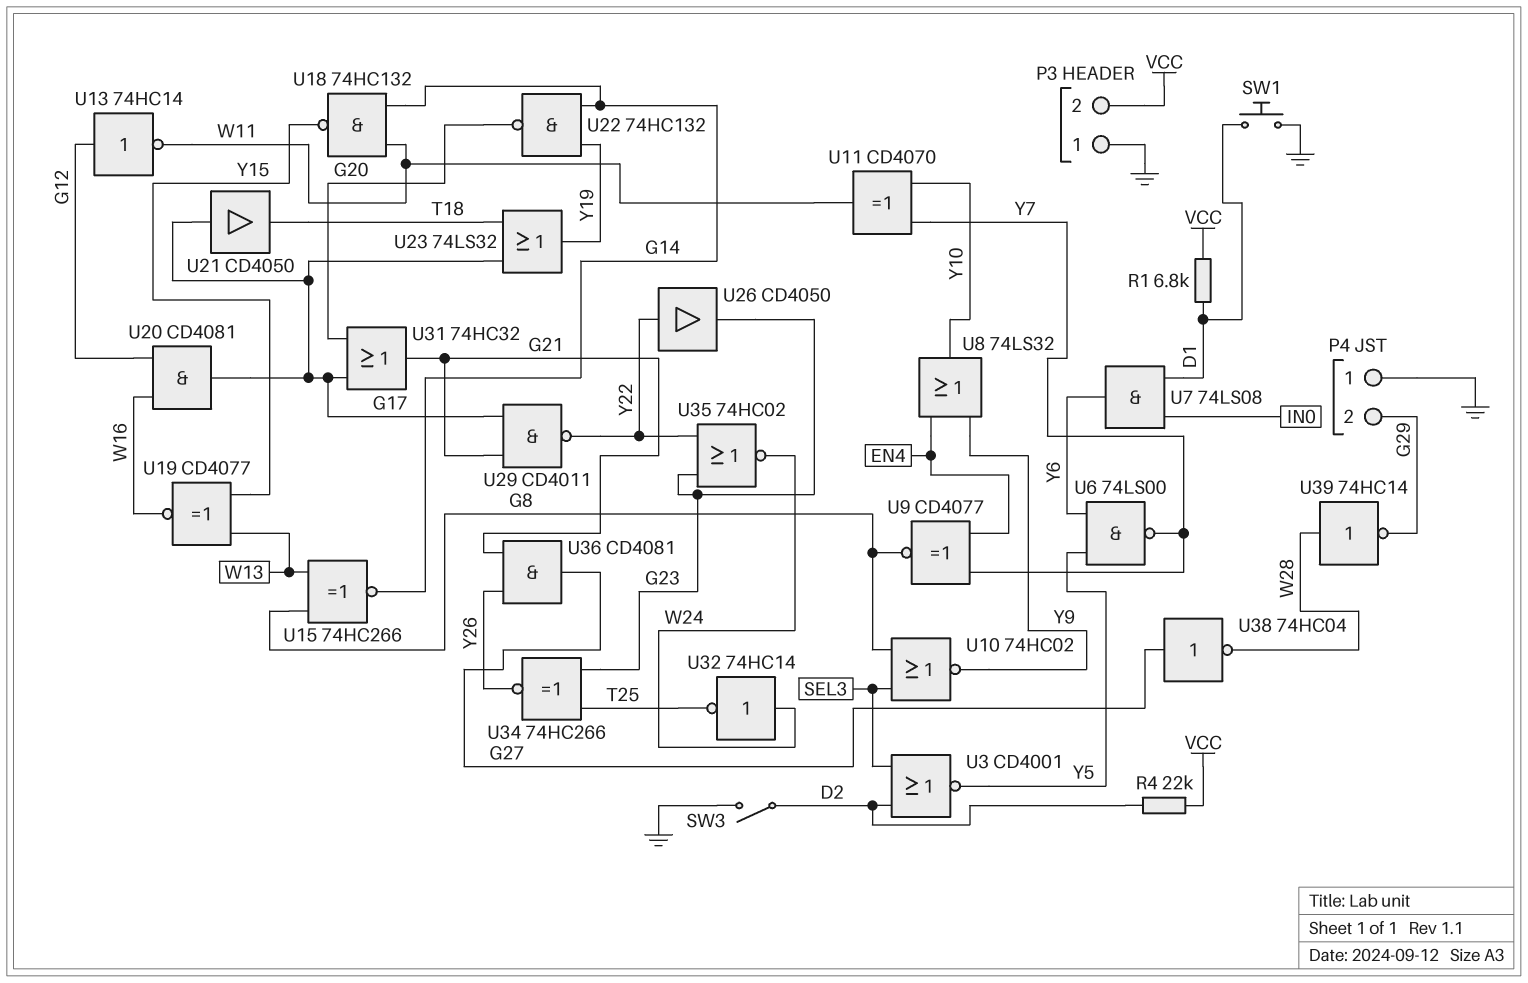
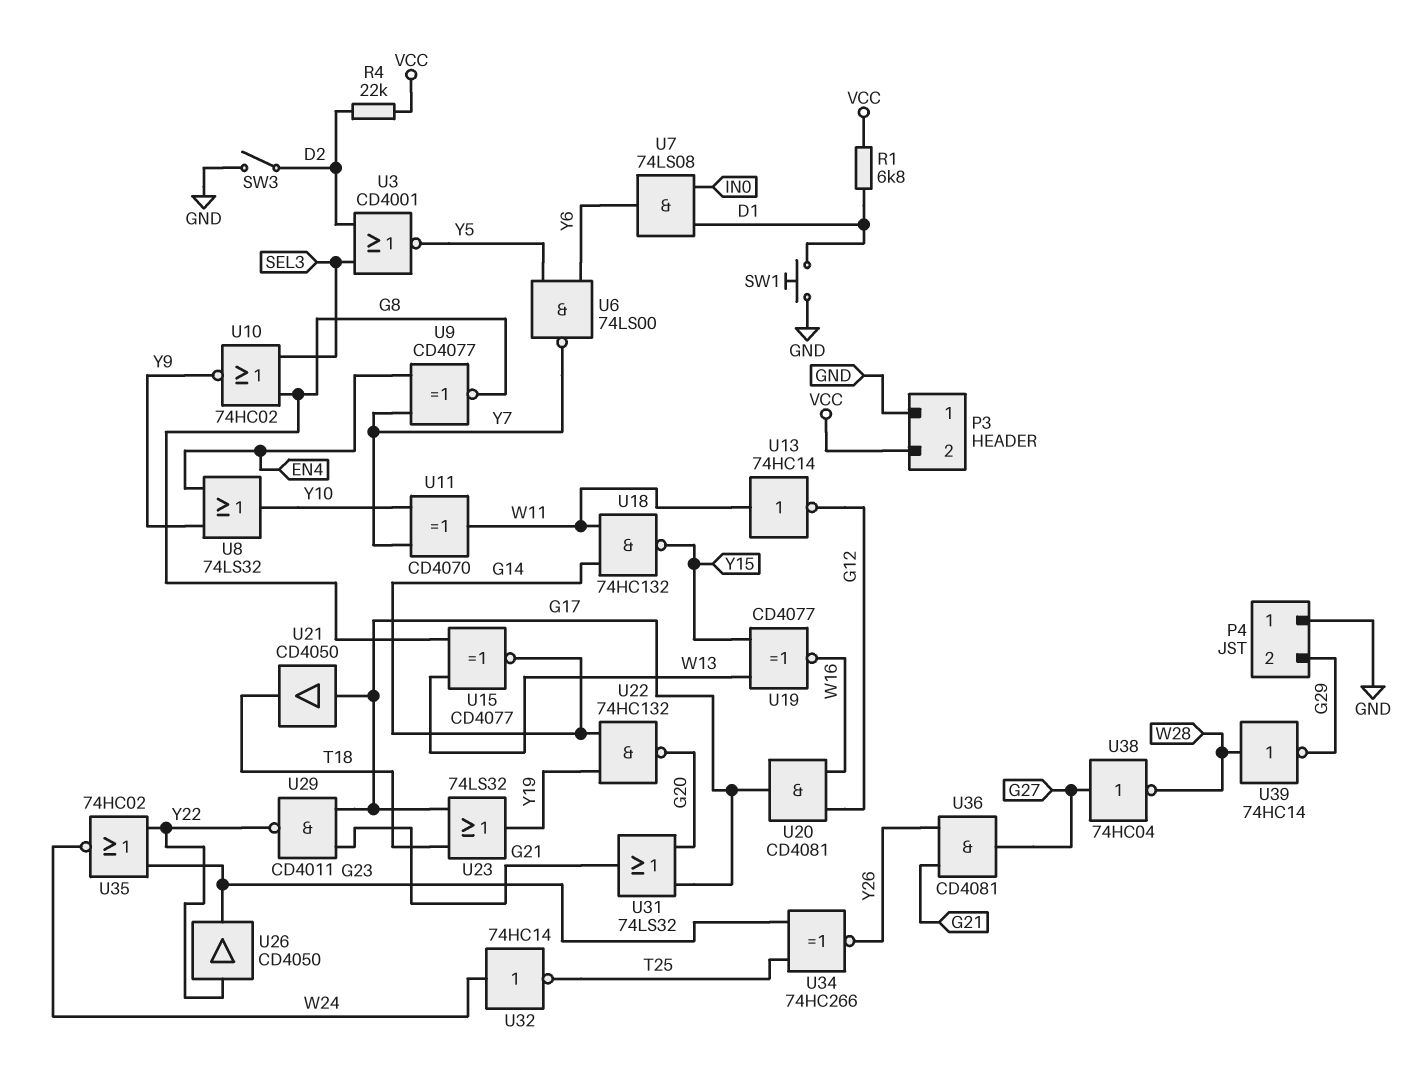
U13: NOT 74HC14 (in G12, out W11) -> NOT 74HC14 (in W11, out G12)
U15: XNOR 74HC266 (in G8, in W13, out G14) -> XNOR CD4077 (in G8, in W13, out G14)
U31: OR 74HC32 (in G17, in G20, out G21) -> OR 74LS32 (in G17, in G20, out G21)

